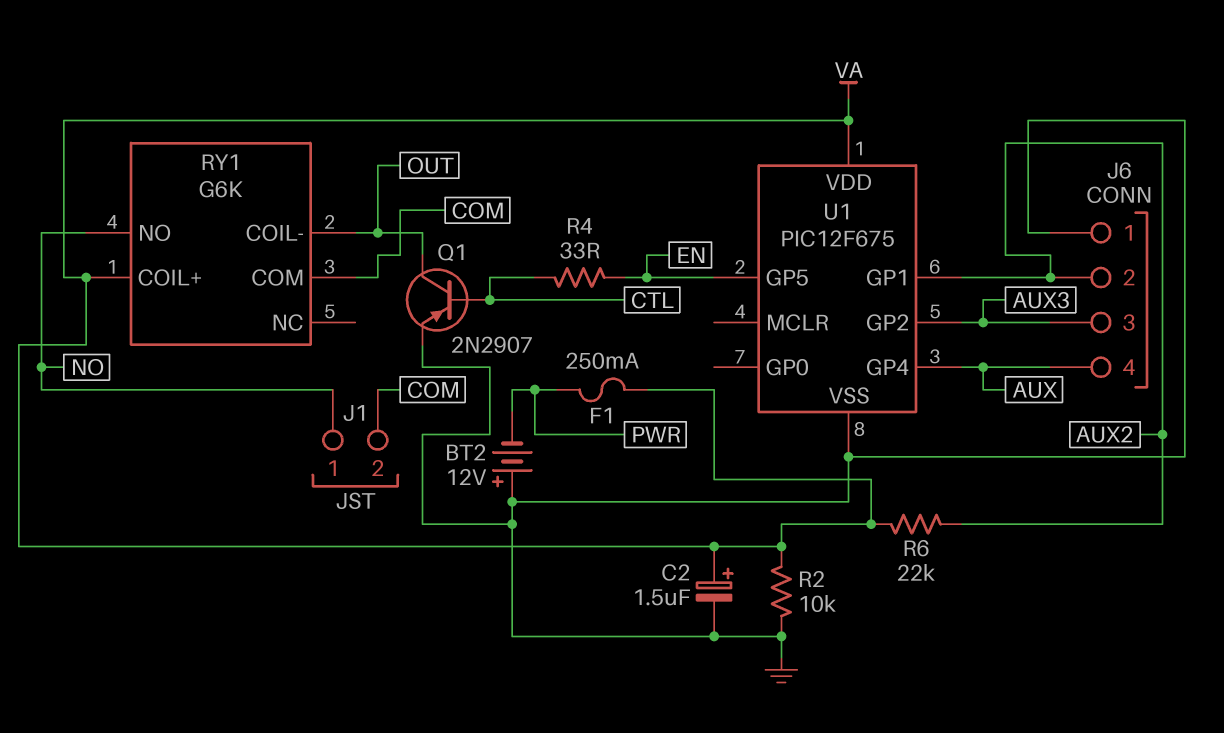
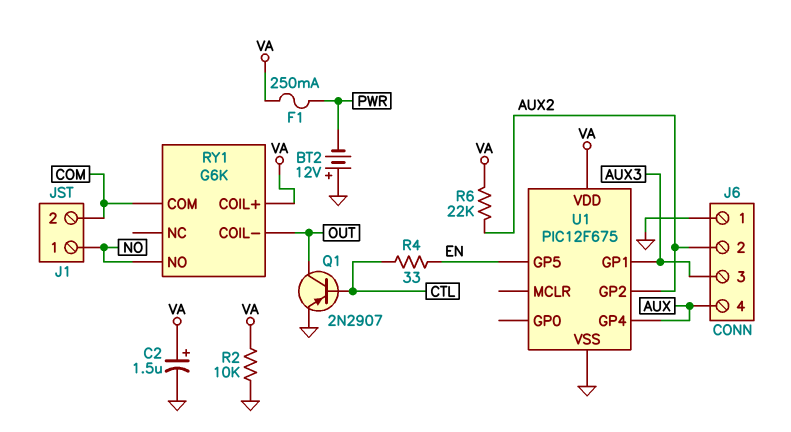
U1 pin GP1: AUX2 -> AUX3
U1 pin GP2: AUX3 -> AUX2

